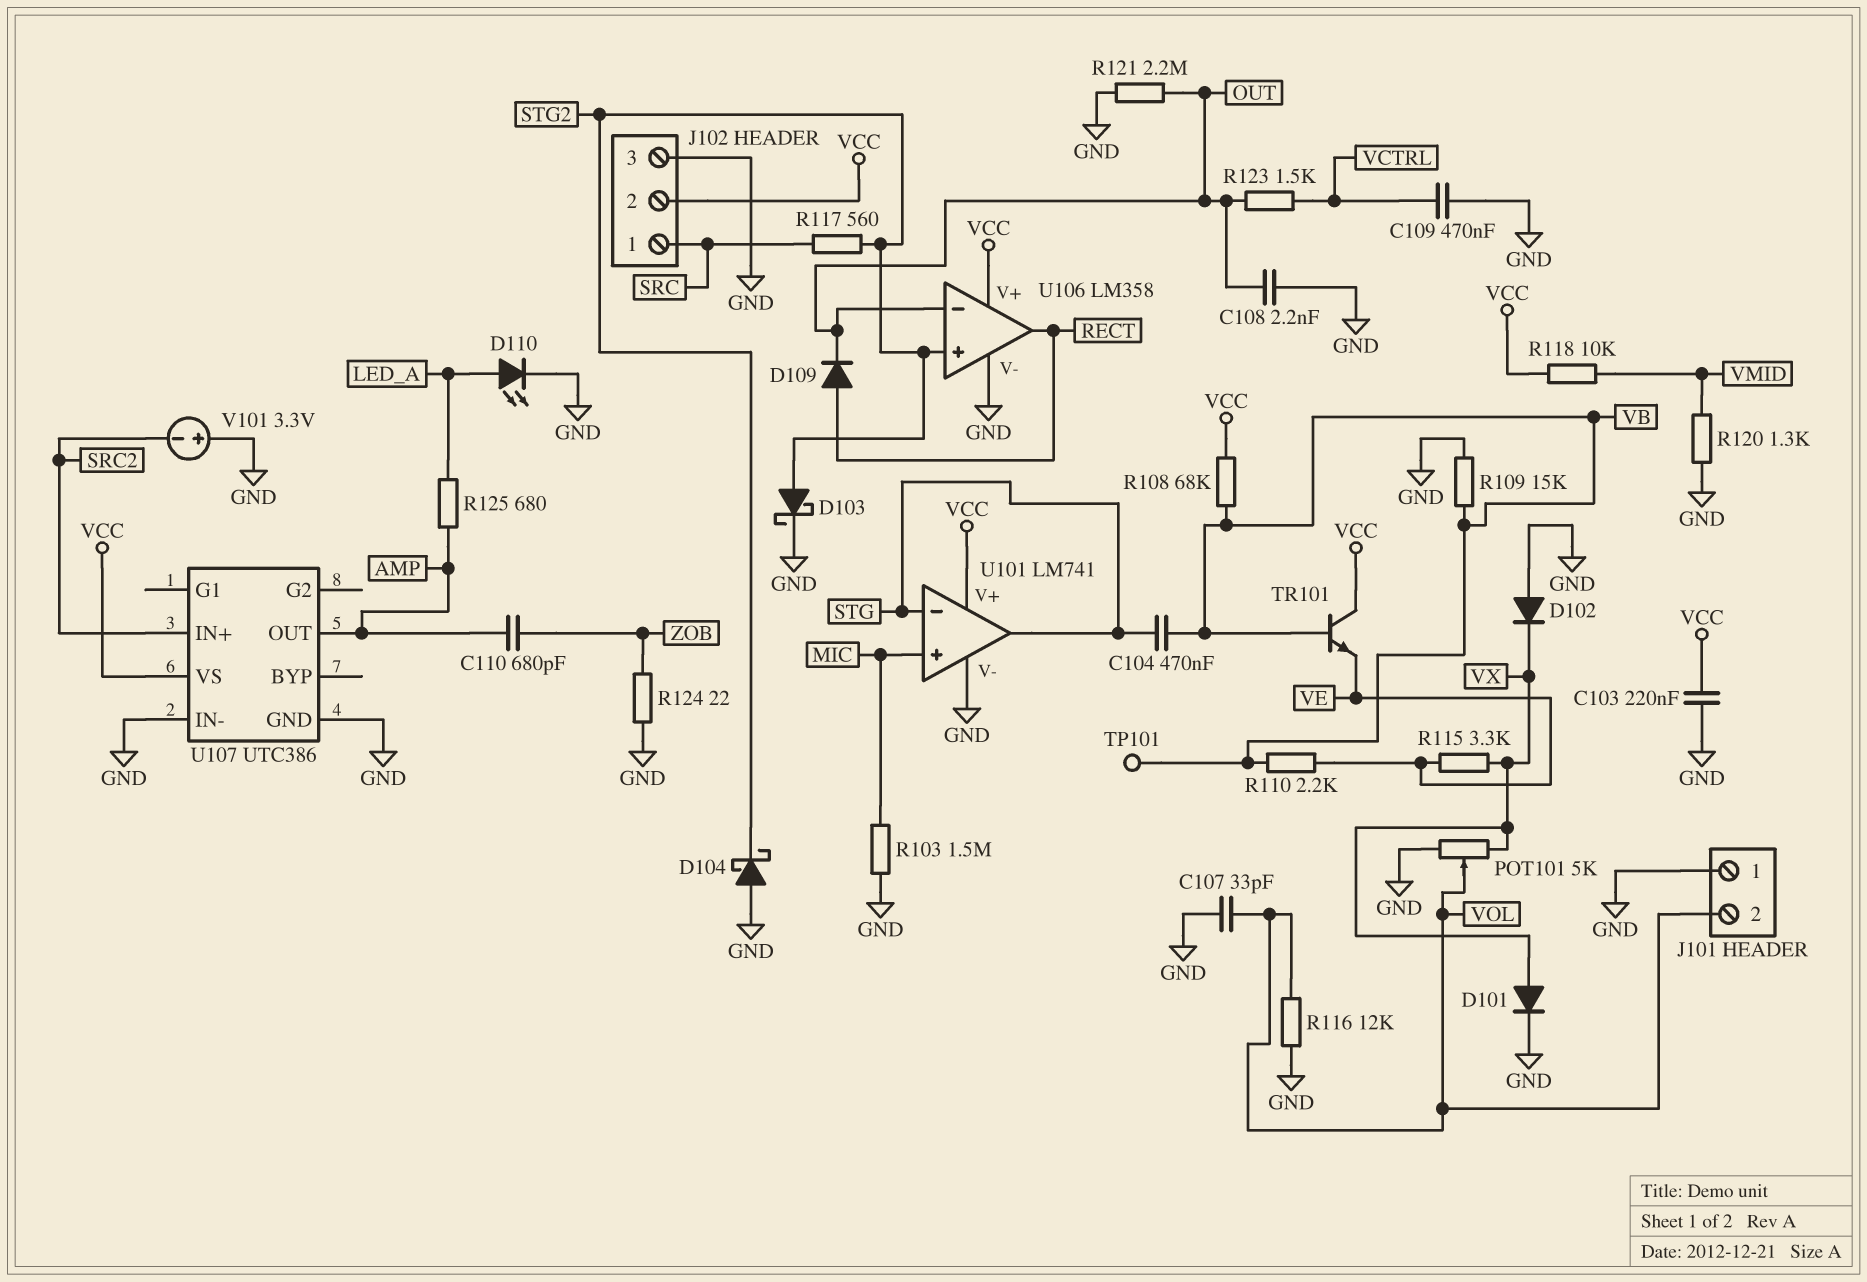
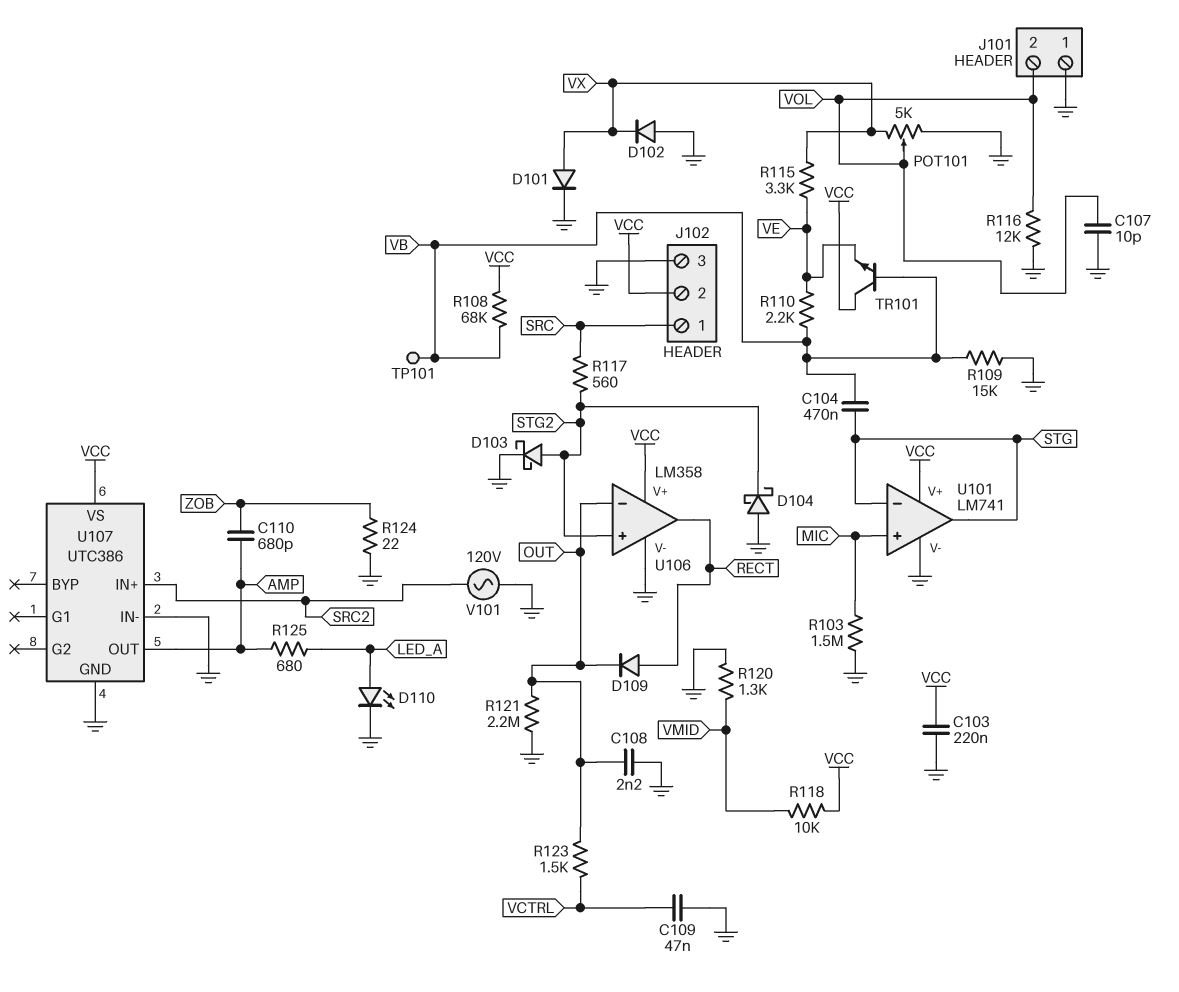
C107: 33pF (GND, VOL) -> 10pF (GND, VOL)
C109: 470nF (GND, VCTRL) -> 47nF (GND, VCTRL)
V101: 3.3V (plus GND, minus SRC2) -> AC 120V (GND, SRC2)

